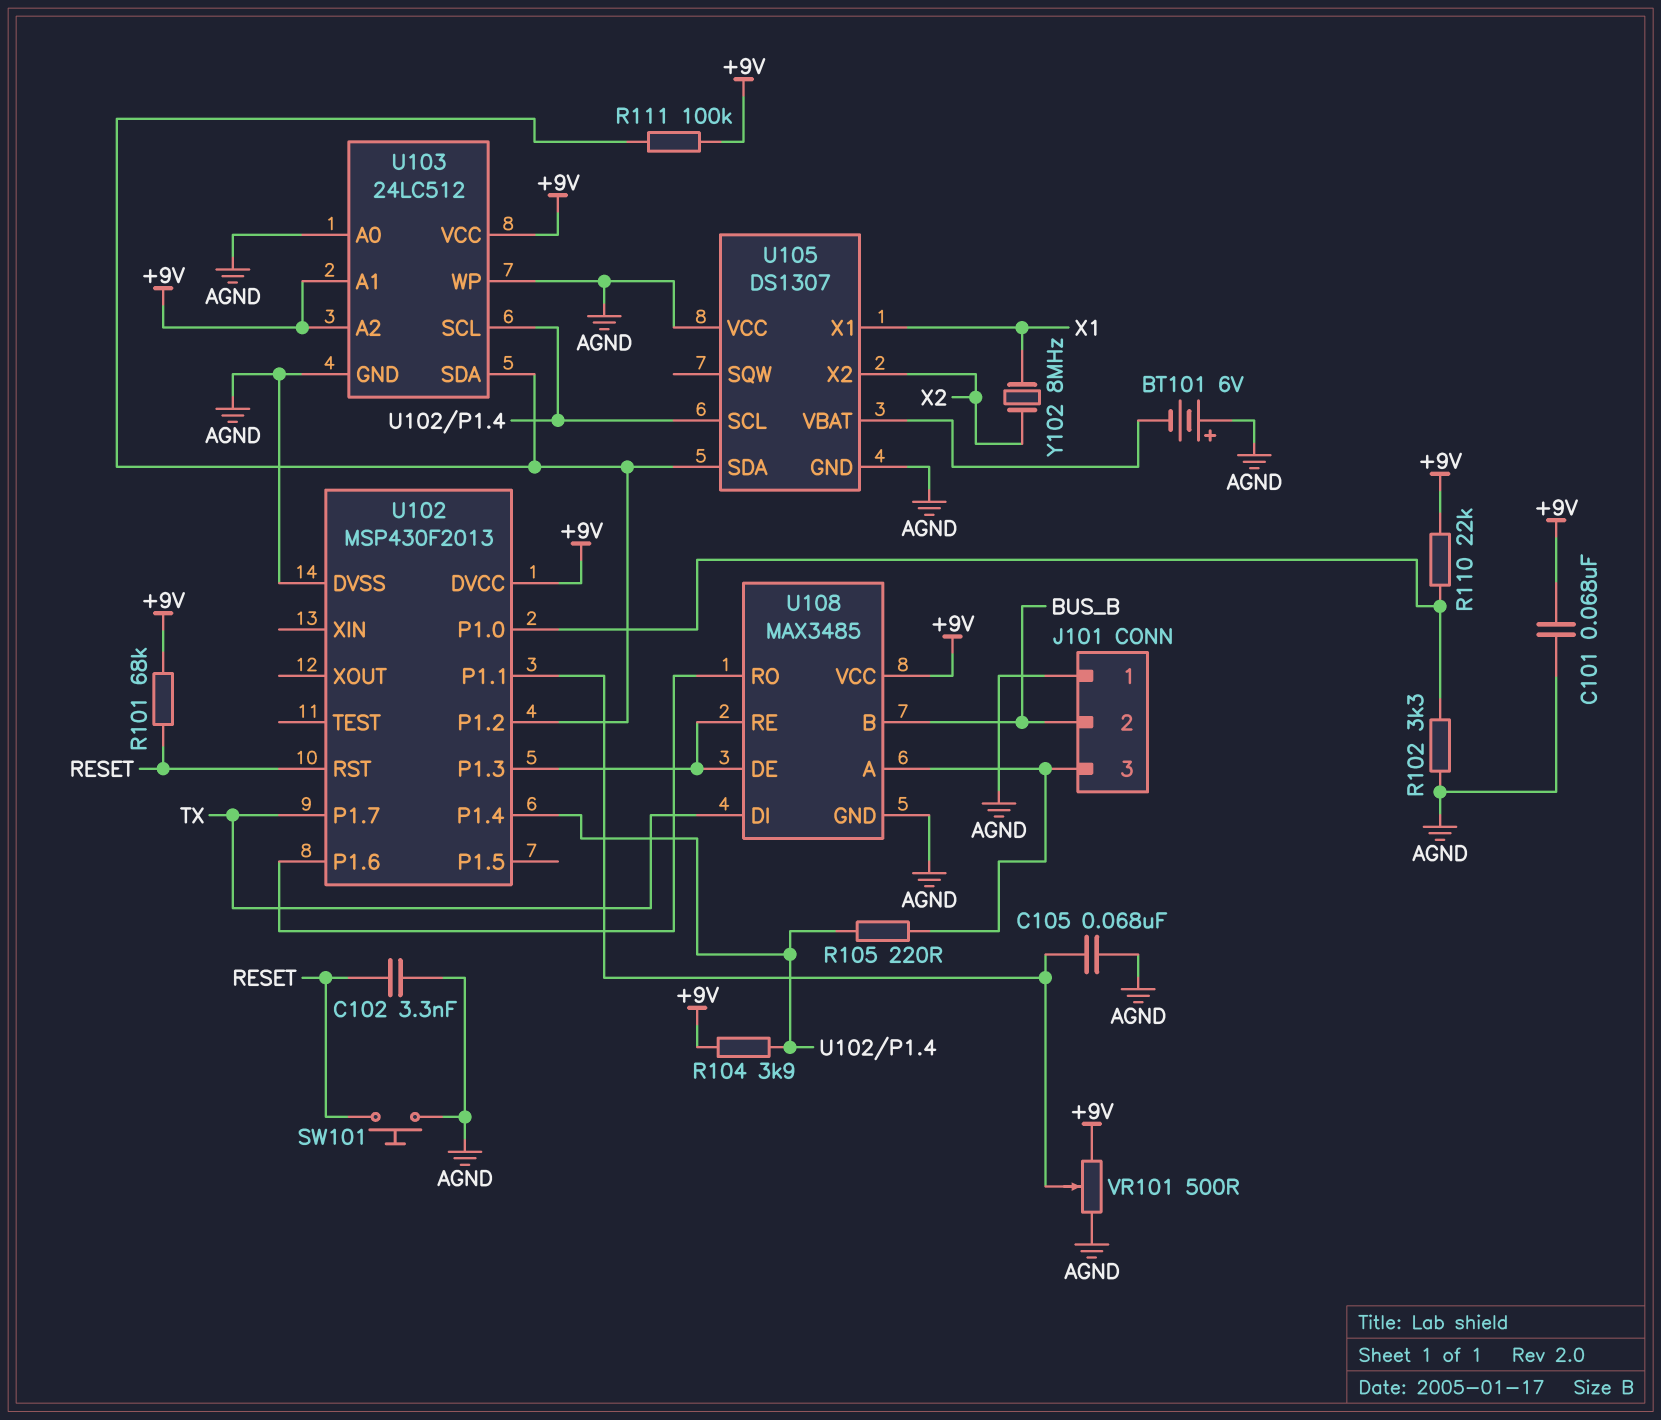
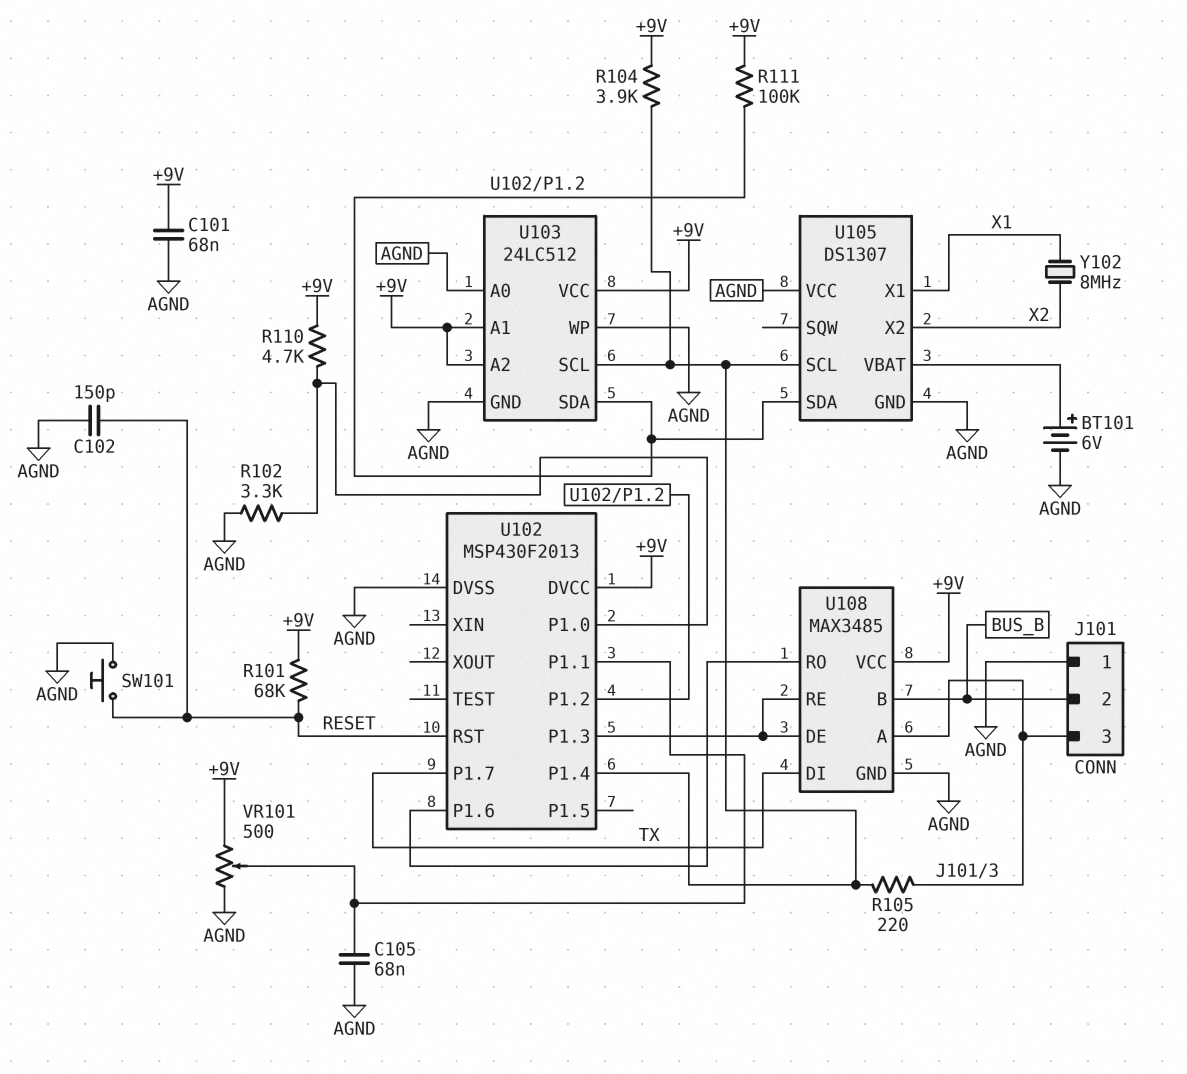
BT101: 6V (plus AGND, minus U105/VBAT) -> 6V (plus U105/VBAT, minus AGND)
C102: 3.3nF (AGND, RESET) -> 150pF (AGND, RESET)
R110: 22k (+9V, U102/P1.0) -> 4.7k (+9V, U102/P1.0)

